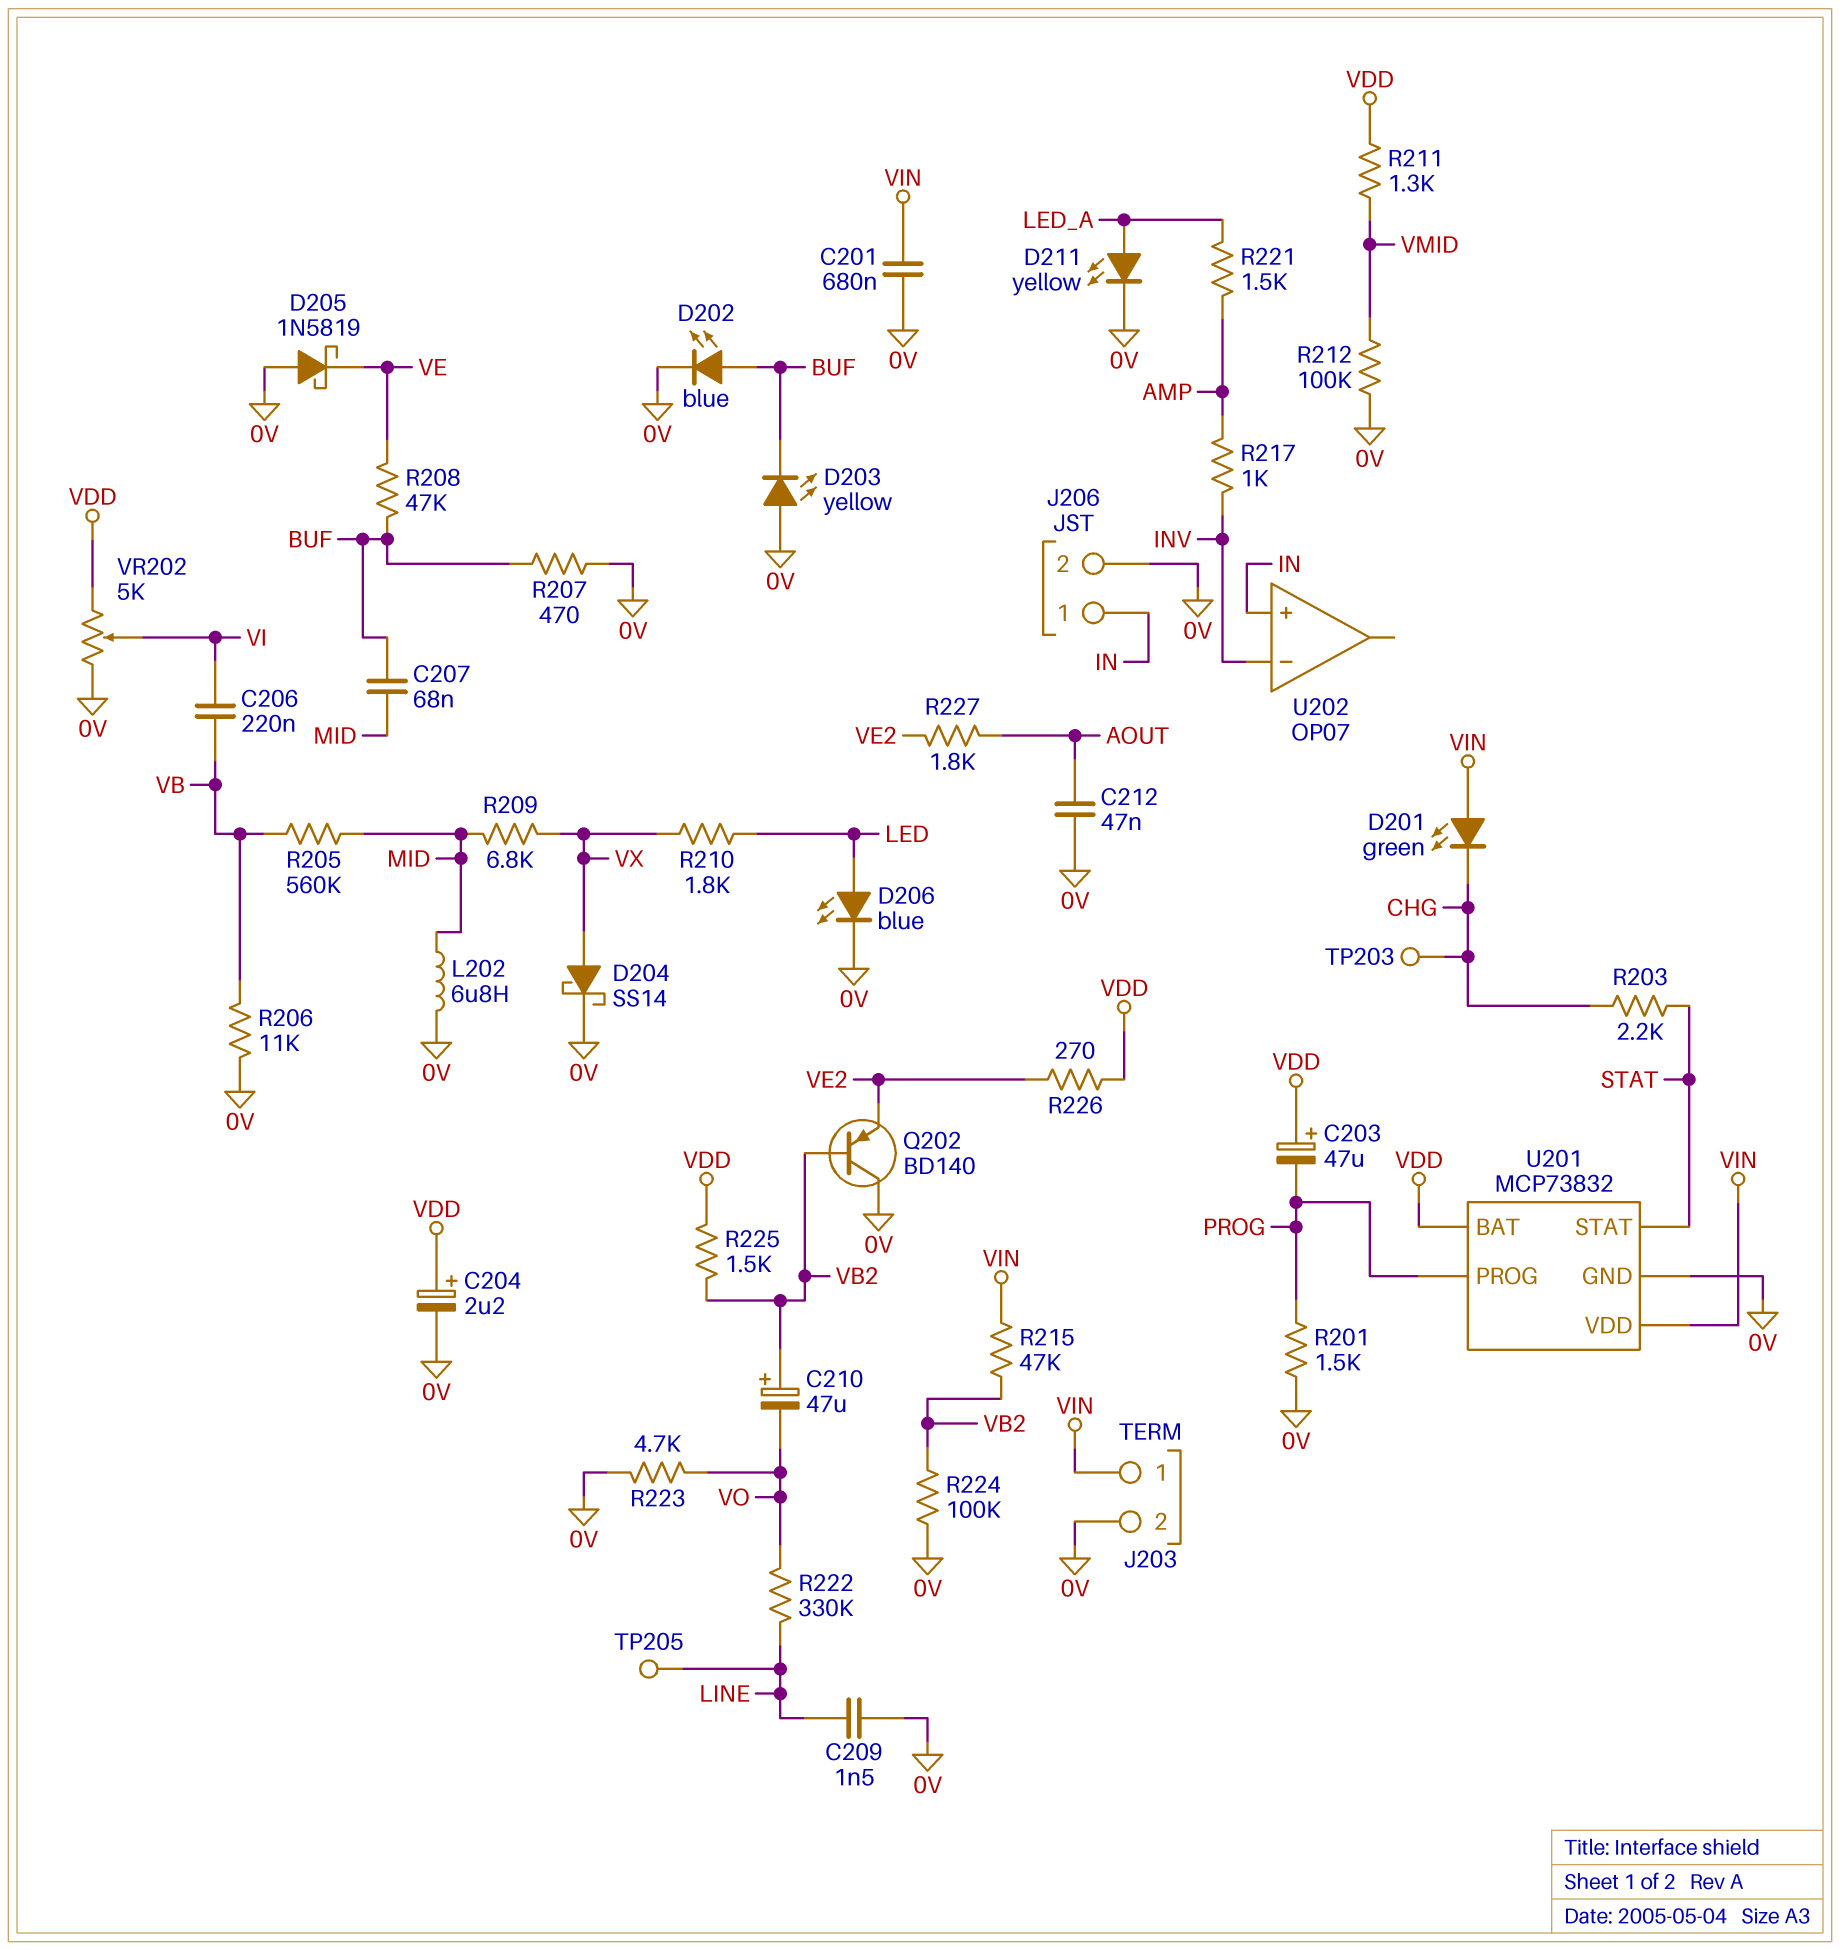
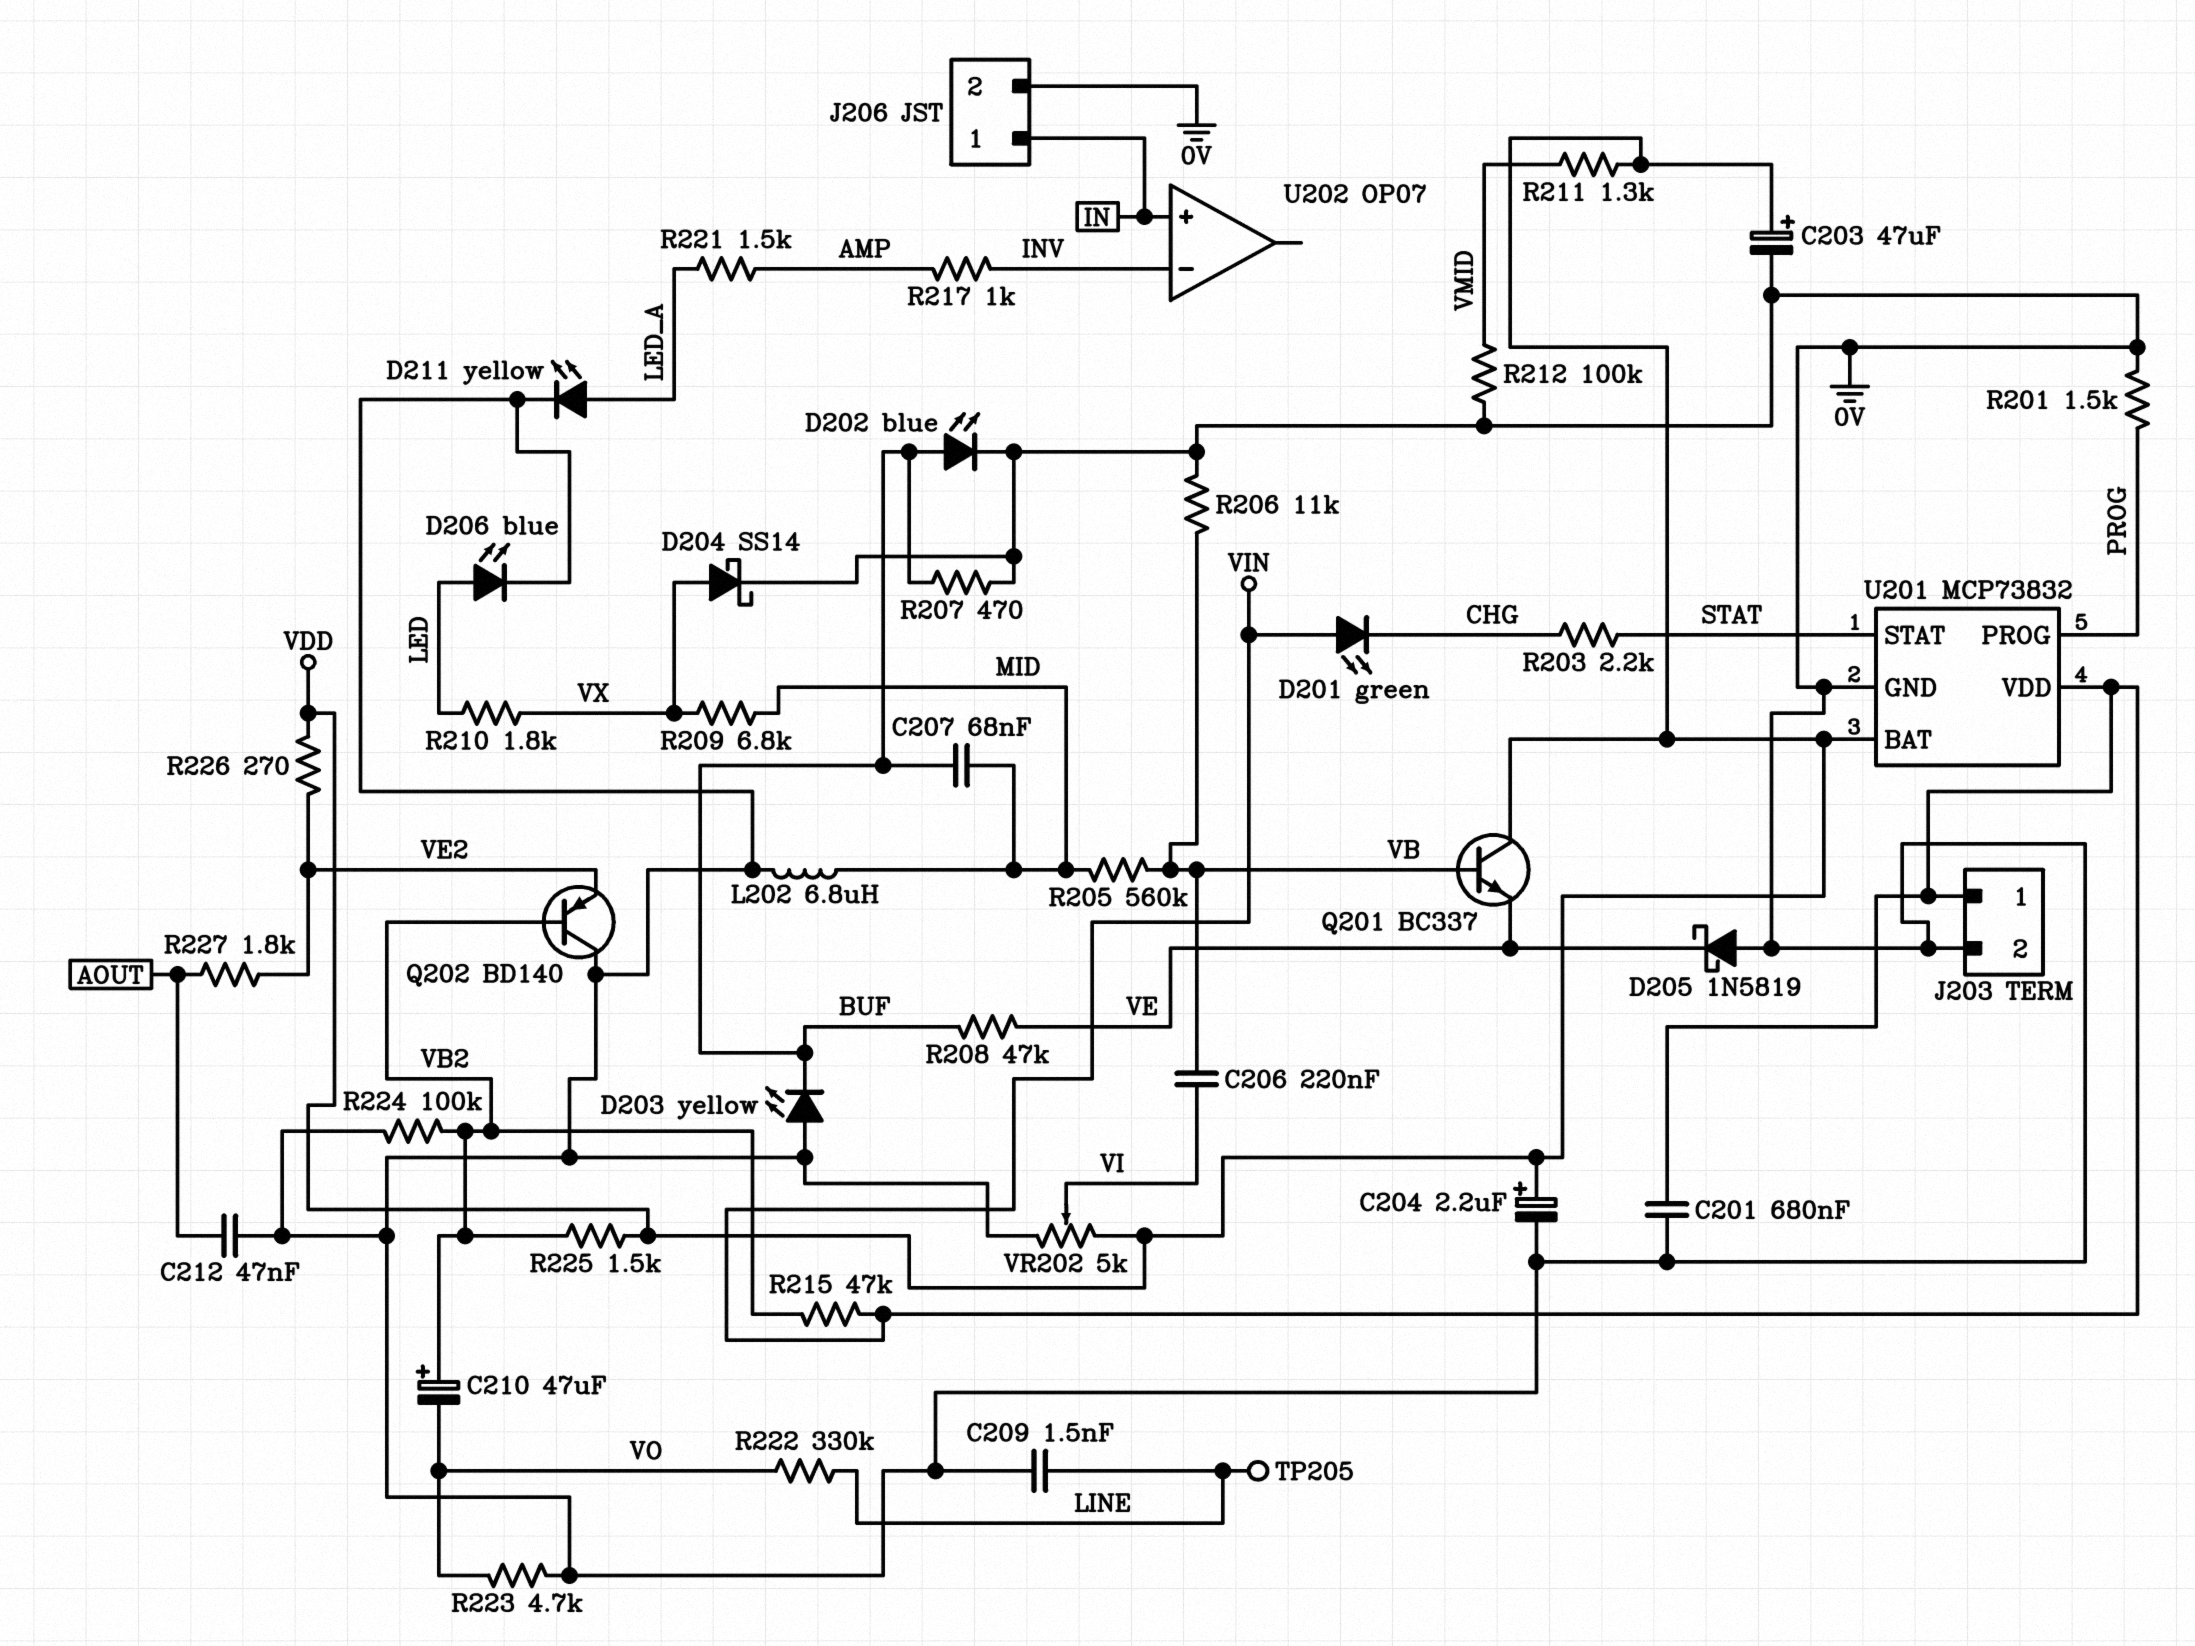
C203: 47uF (plus VDD, minus PROG) -> 47uF (plus VDD, minus 0V)
Q201: none -> NPN BC337 (B VB, C VDD, E VE)
TP203: test point (CHG) -> none

